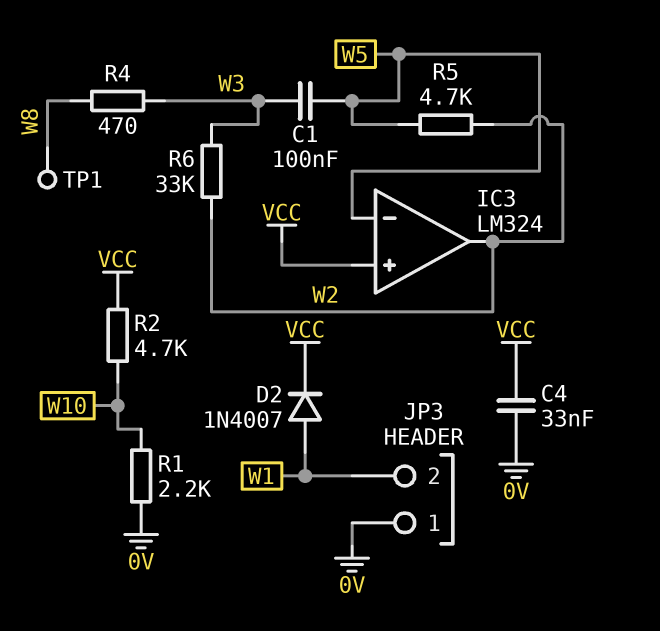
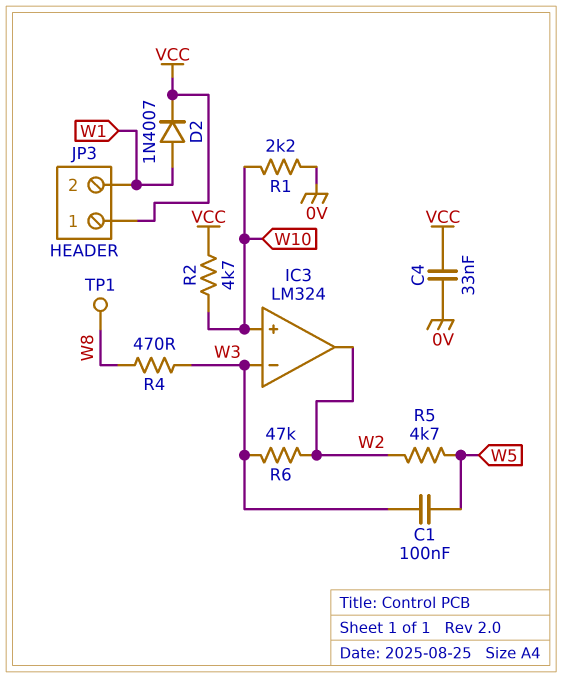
IC3 pin in+: VCC -> W10
IC3 pin in-: W5 -> W3
JP3 pin 1: 0V -> VCC
R6: 33k (W2, W3) -> 47k (W2, W3)

